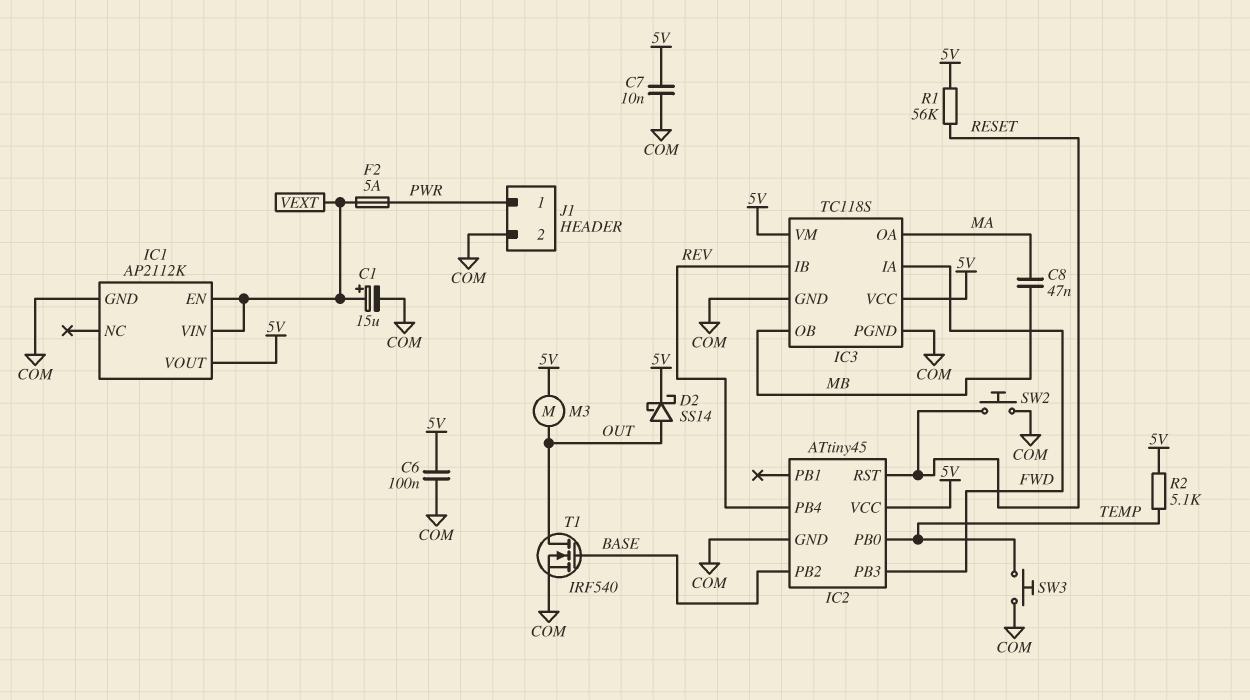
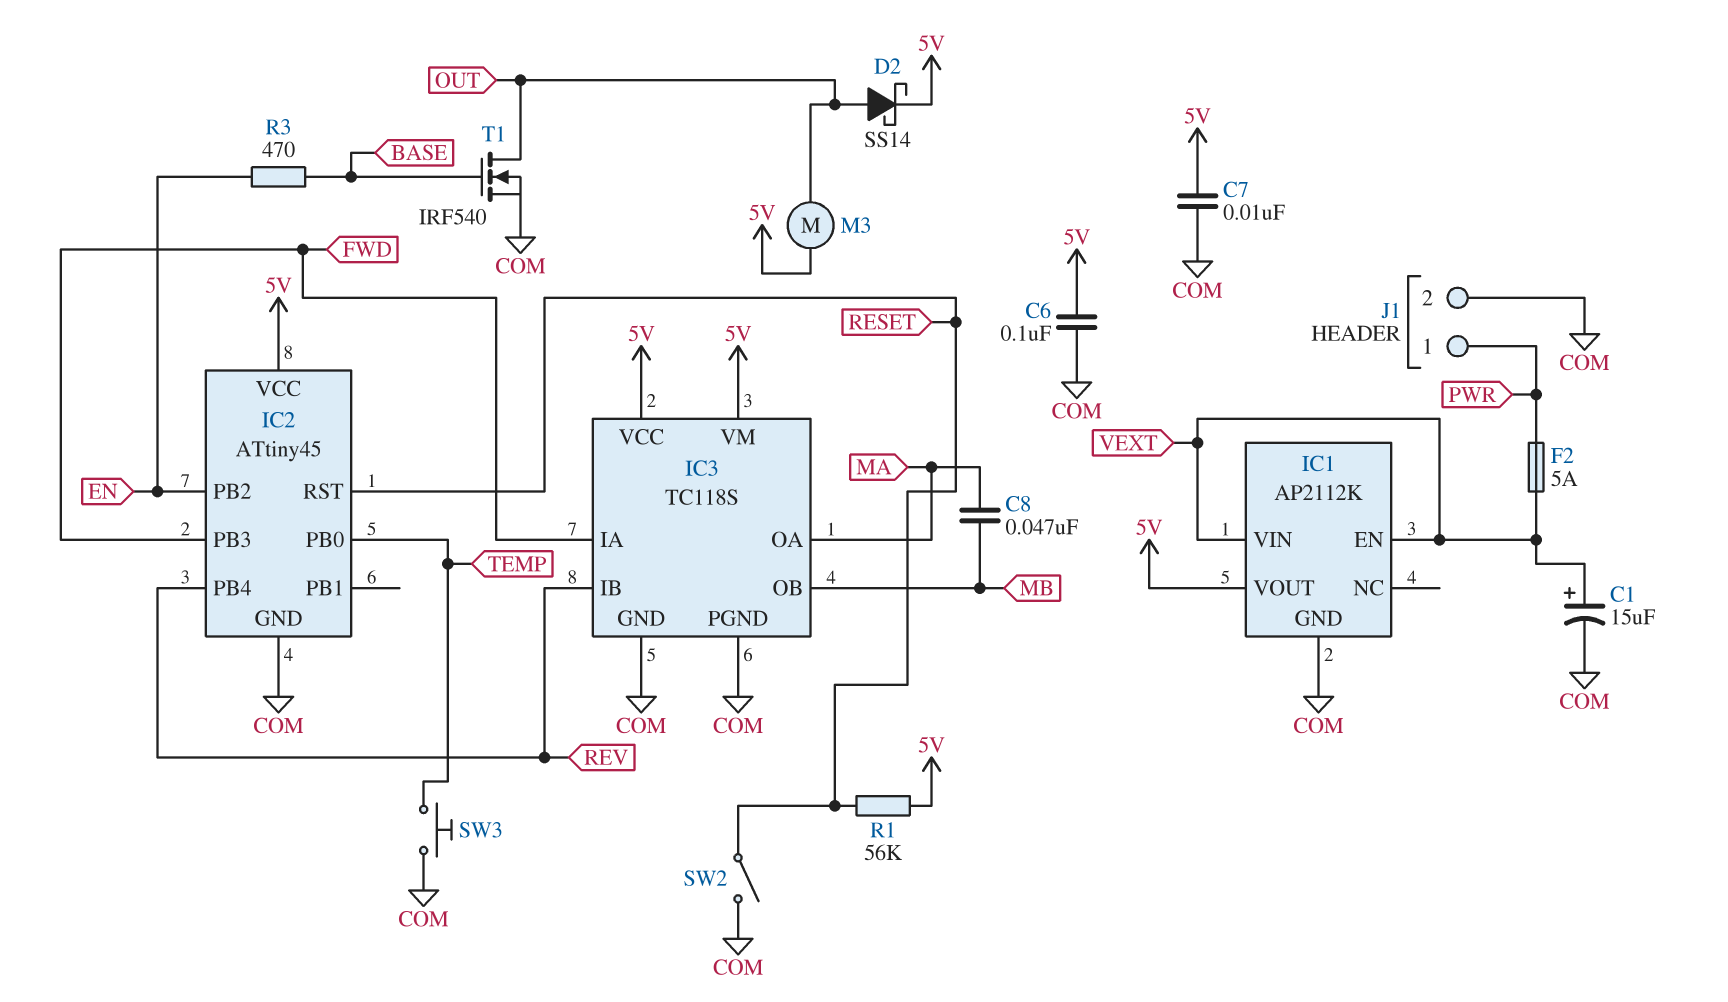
IC2 pin PB2: BASE -> EN
R2: 5.1k (5V, TEMP) -> none
R3: none -> 470 (BASE, EN)
SW2: button (COM, RESET) -> switch (COM, RESET)

